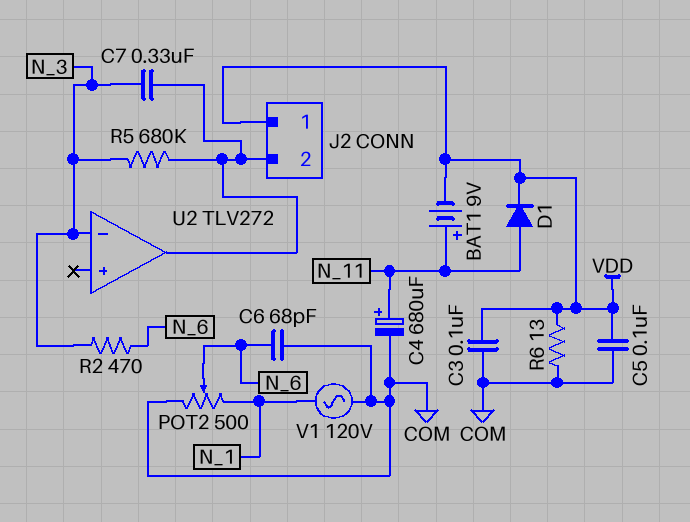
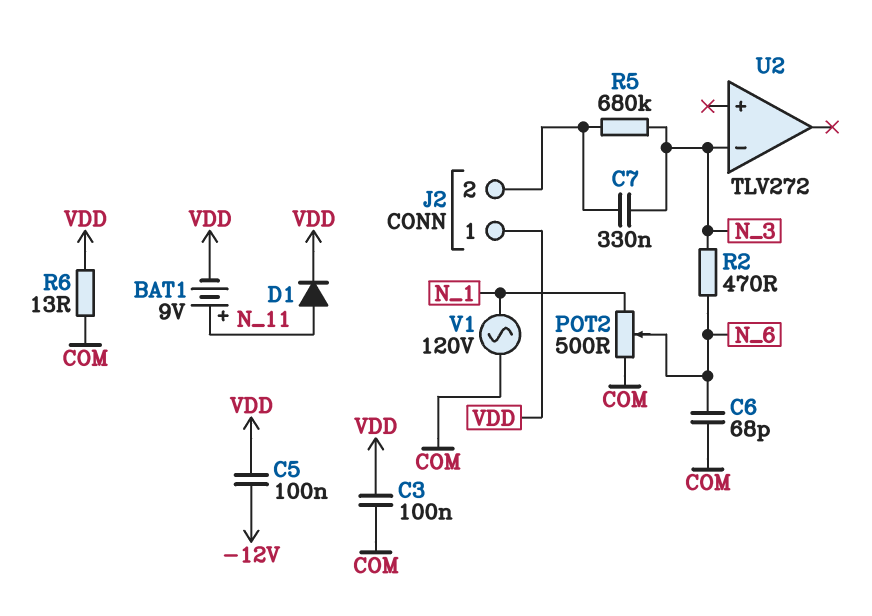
C4: 680uF (plus N_11, minus COM) -> none
C5: 100nF (COM, VDD) -> 100nF (-12V, VDD)
U2 pin out: J2/2 -> none

